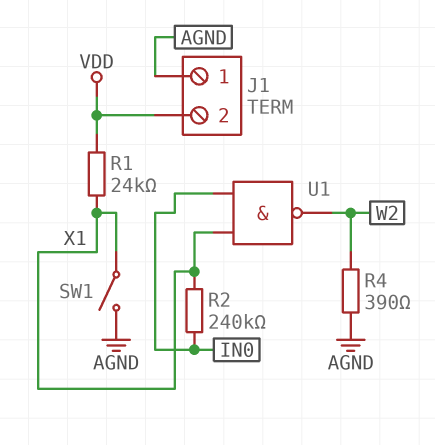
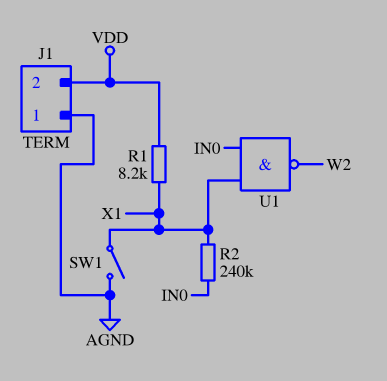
R1: 24k (VDD, X1) -> 8.2k (VDD, X1)
R4: 390 (AGND, W2) -> none

